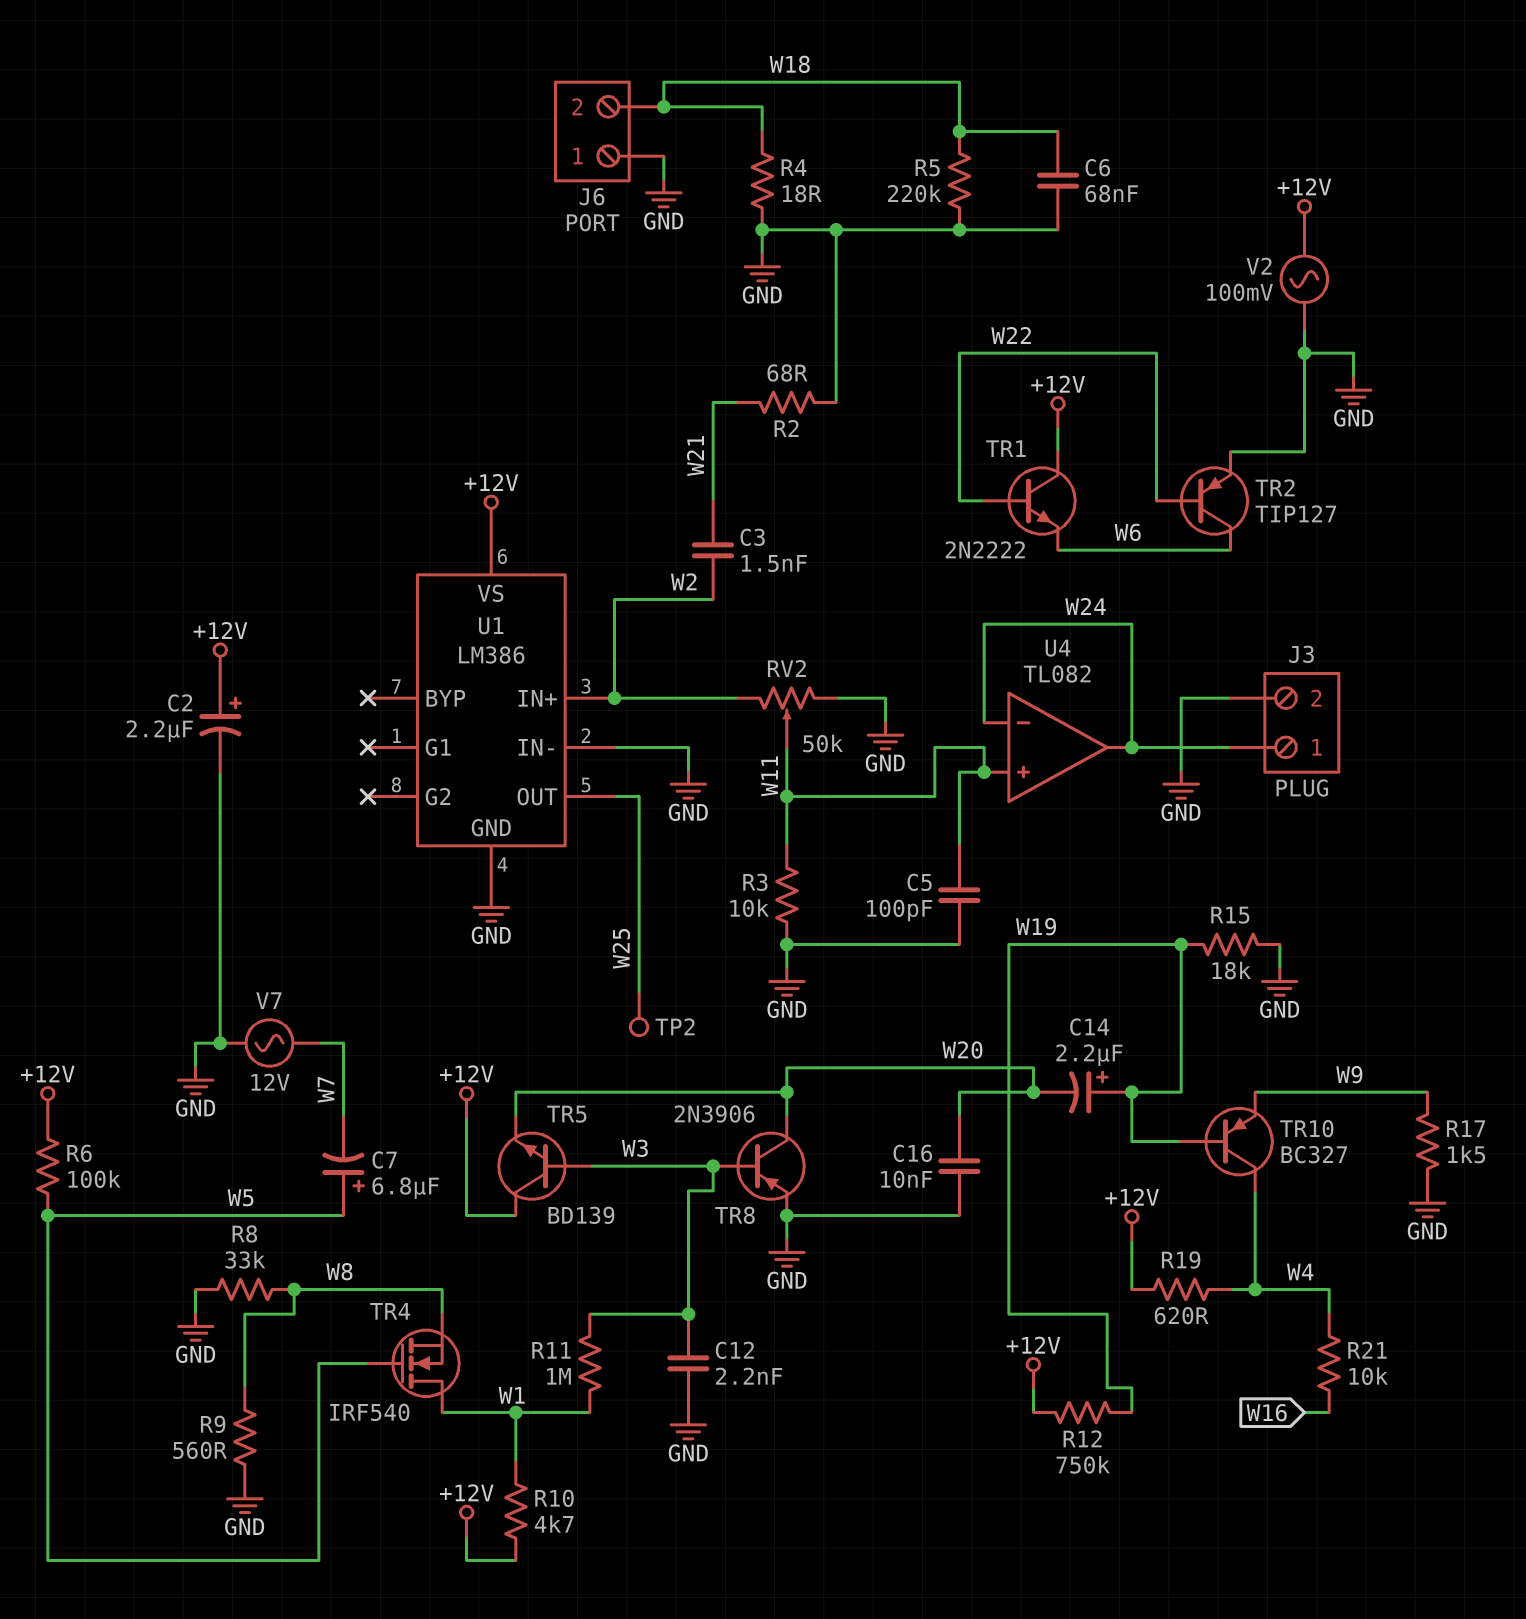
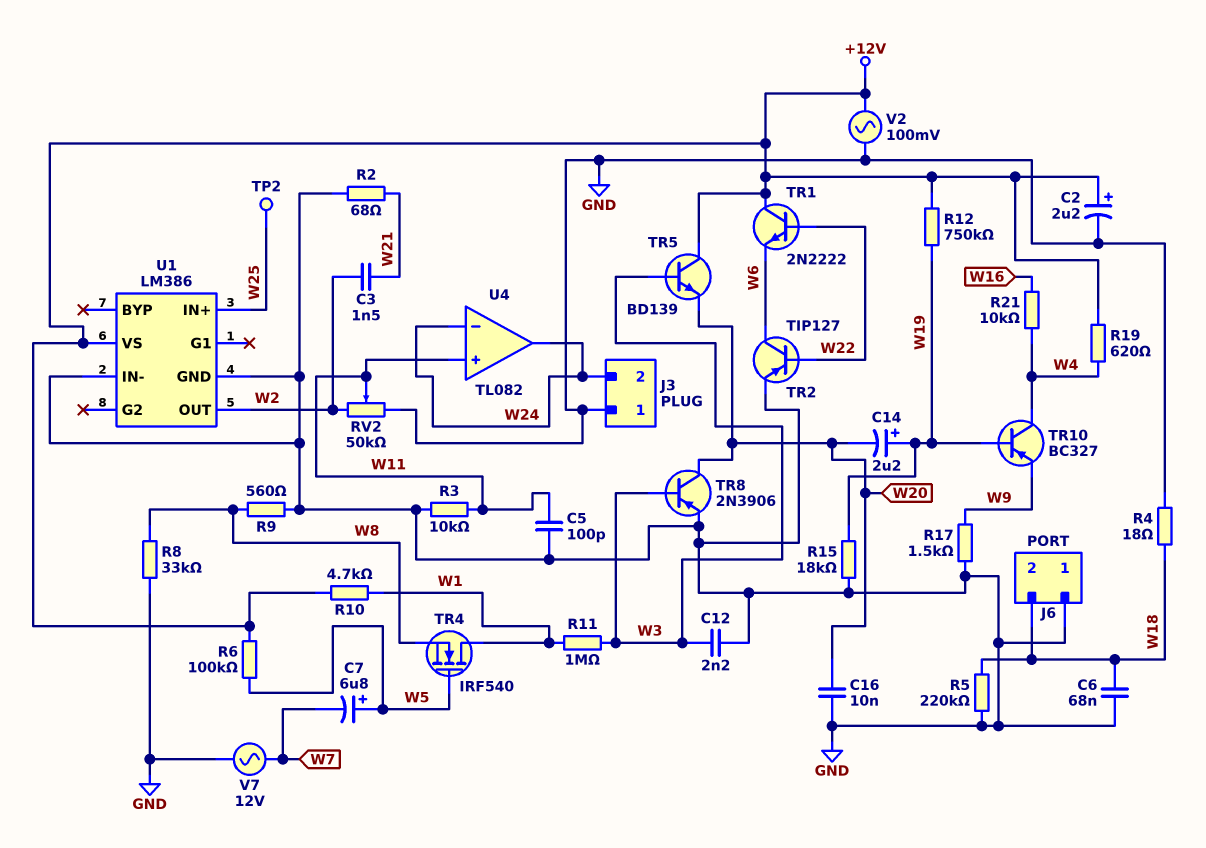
J3 pin 1: W24 -> GND
J3 pin 2: GND -> W24
U1 pin IN+: W2 -> W25
U1 pin OUT: W25 -> W2

